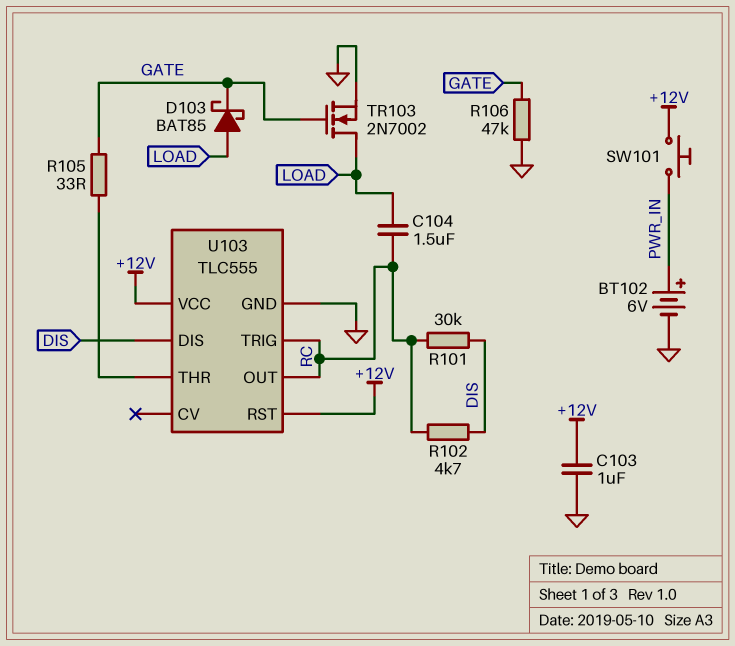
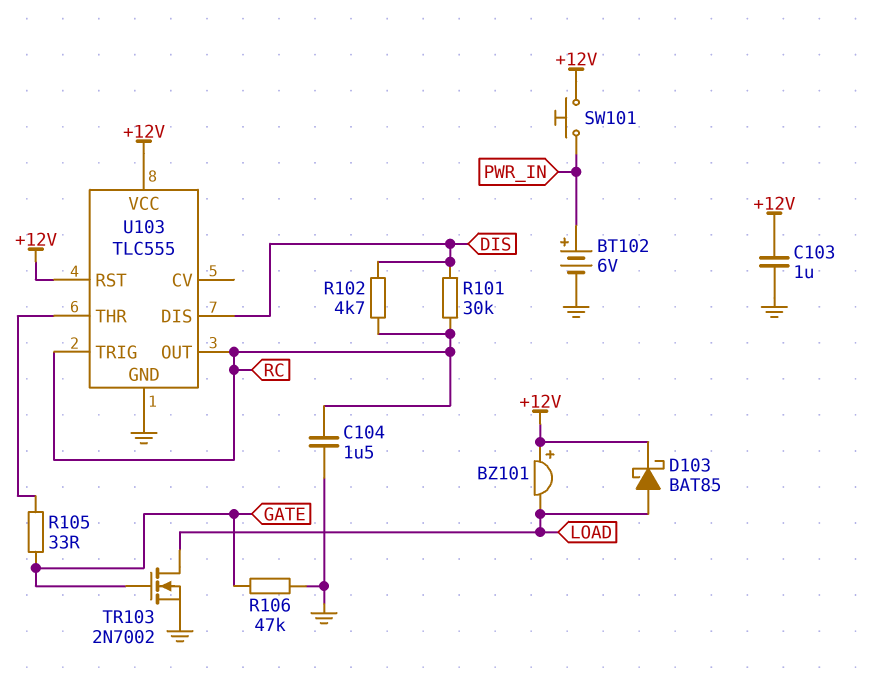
BZ101: none -> buzzer (plus +12V, minus LOAD)
C104: 1.5uF (LOAD, RC) -> 1.5uF (GND, RC)
D103: schottky BAT85 (A LOAD, K GATE) -> schottky BAT85 (A LOAD, K +12V)

